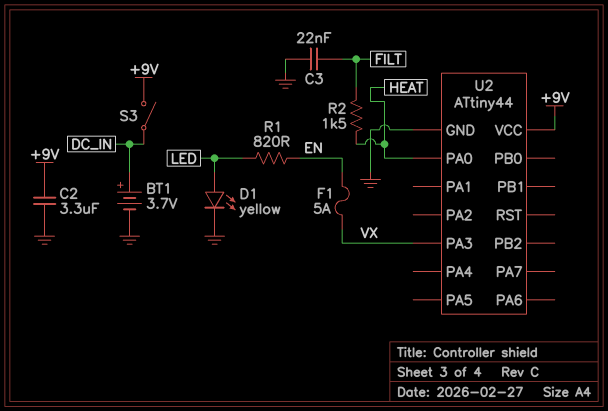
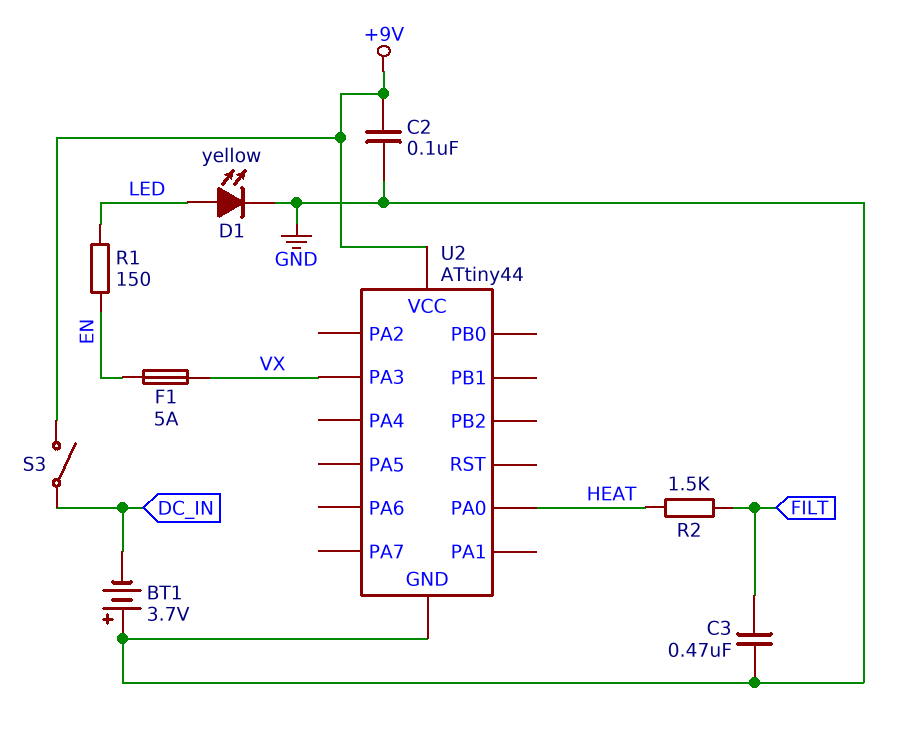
BT1: 3.7V (plus DC_IN, minus GND) -> 3.7V (plus GND, minus DC_IN)
C2: 3.3uF (+9V, GND) -> 100nF (+9V, GND)
C3: 22nF (FILT, GND) -> 470nF (FILT, GND)
R1: 820 (EN, LED) -> 150 (EN, LED)

